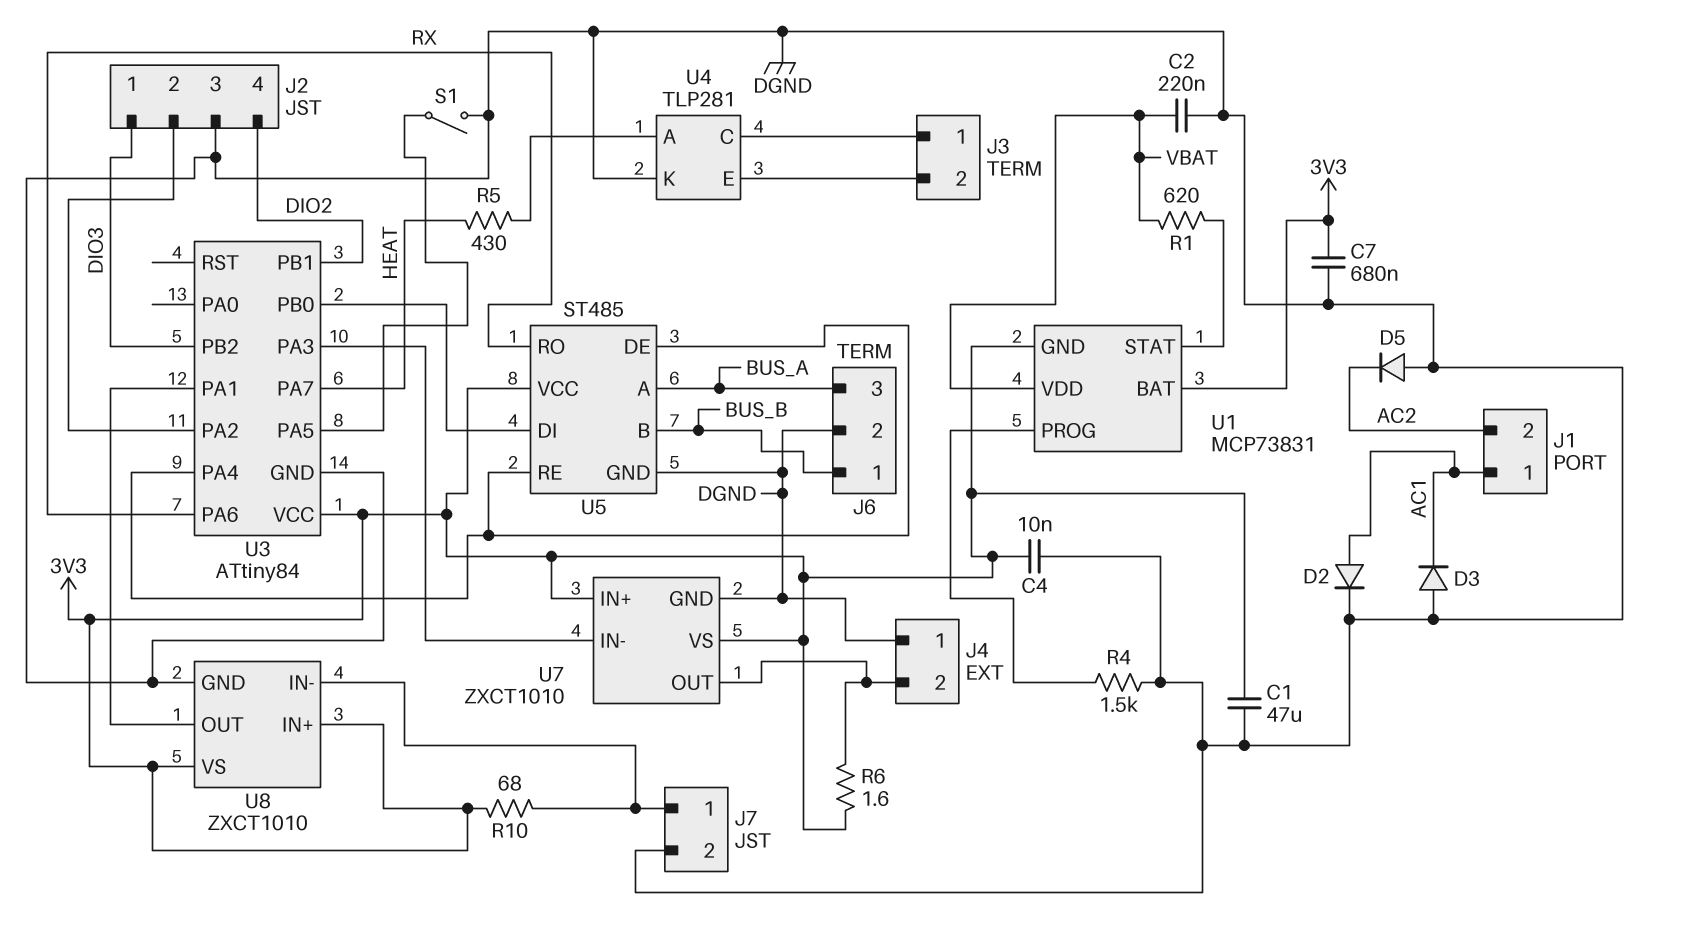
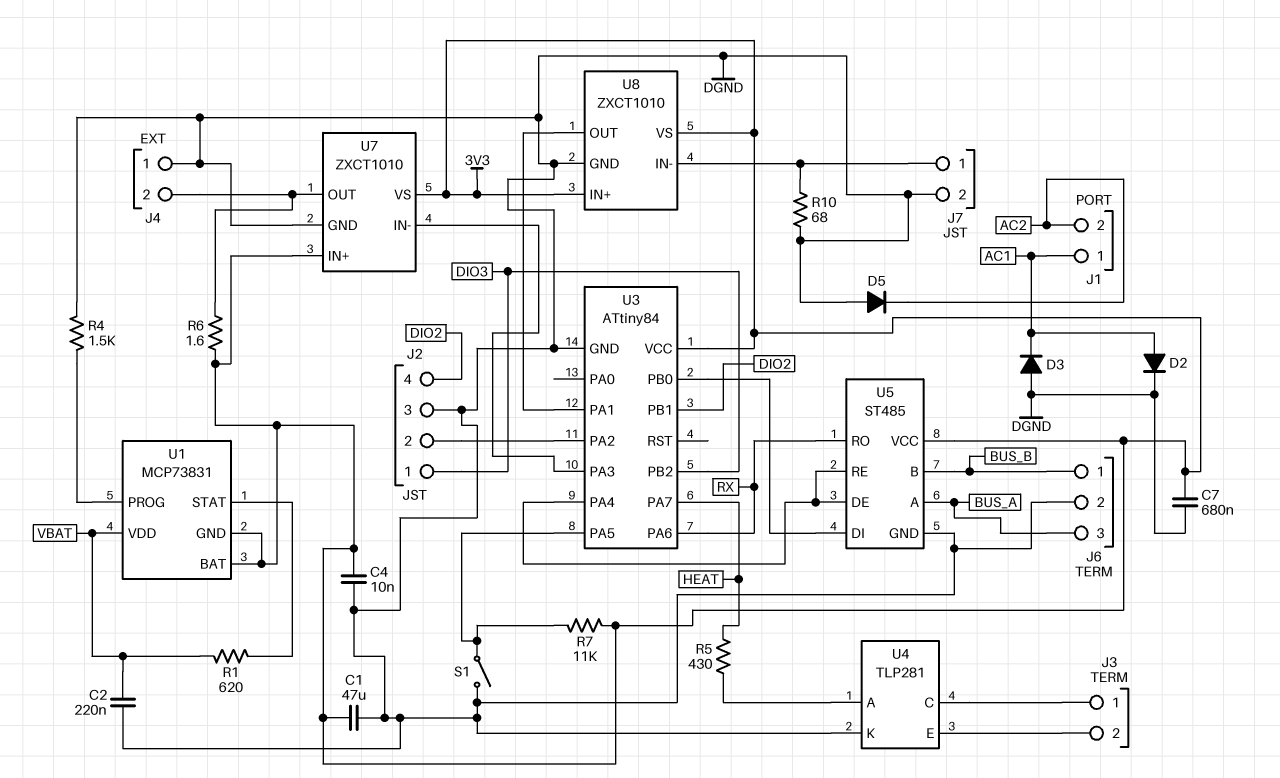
R7: none -> 11k (3V3, U3/PA5)
R10: 68 (3V3, J7/1) -> 68 (DGND, J7/1)

